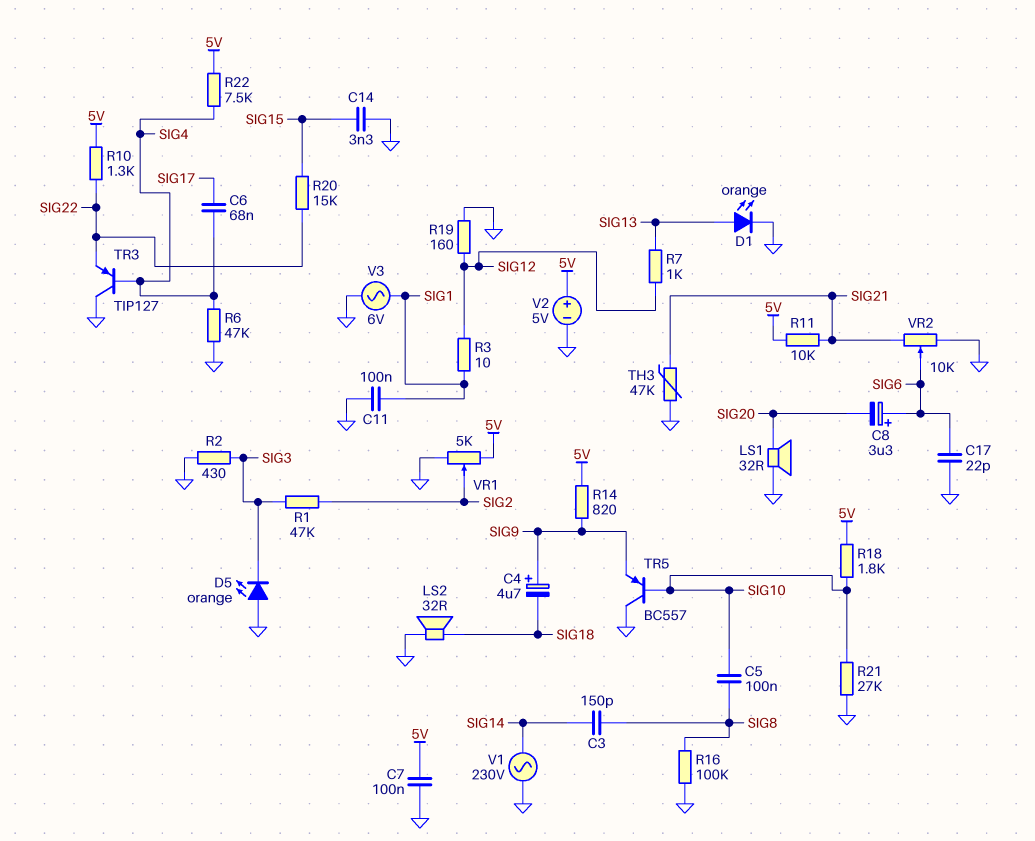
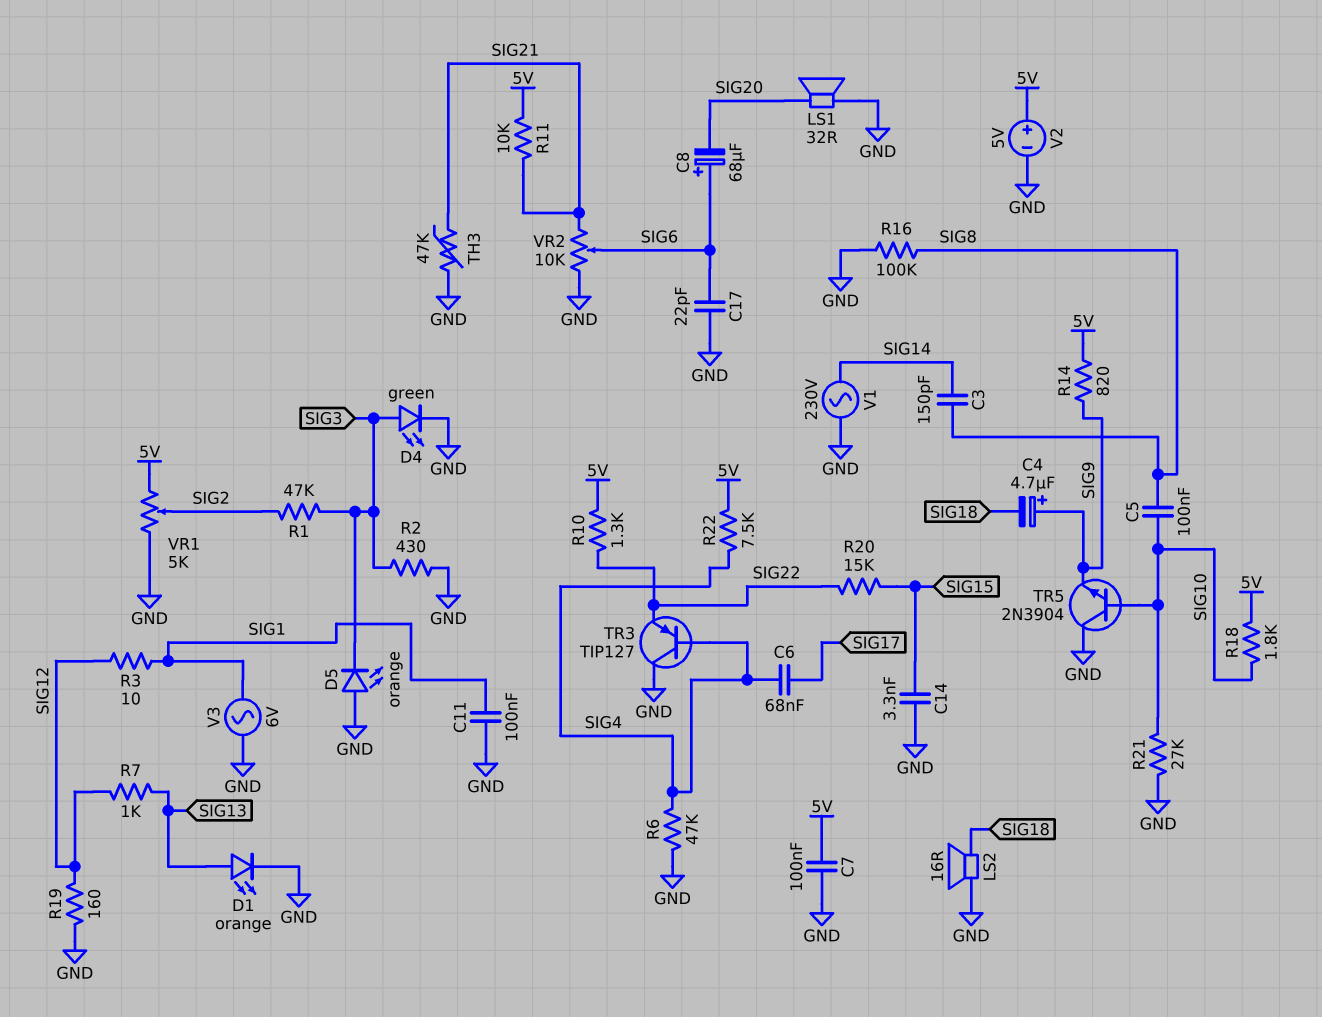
C8: 3.3uF (plus SIG6, minus SIG20) -> 68uF (plus SIG6, minus SIG20)
D4: none -> LED green (A SIG3, K GND)
LS2: speaker 32R (GND, SIG18) -> speaker 16R (GND, SIG18)
TR5: PNP BC557 (B SIG10, C GND, E SIG9) -> NPN 2N3904 (B SIG10, C GND, E SIG9)

